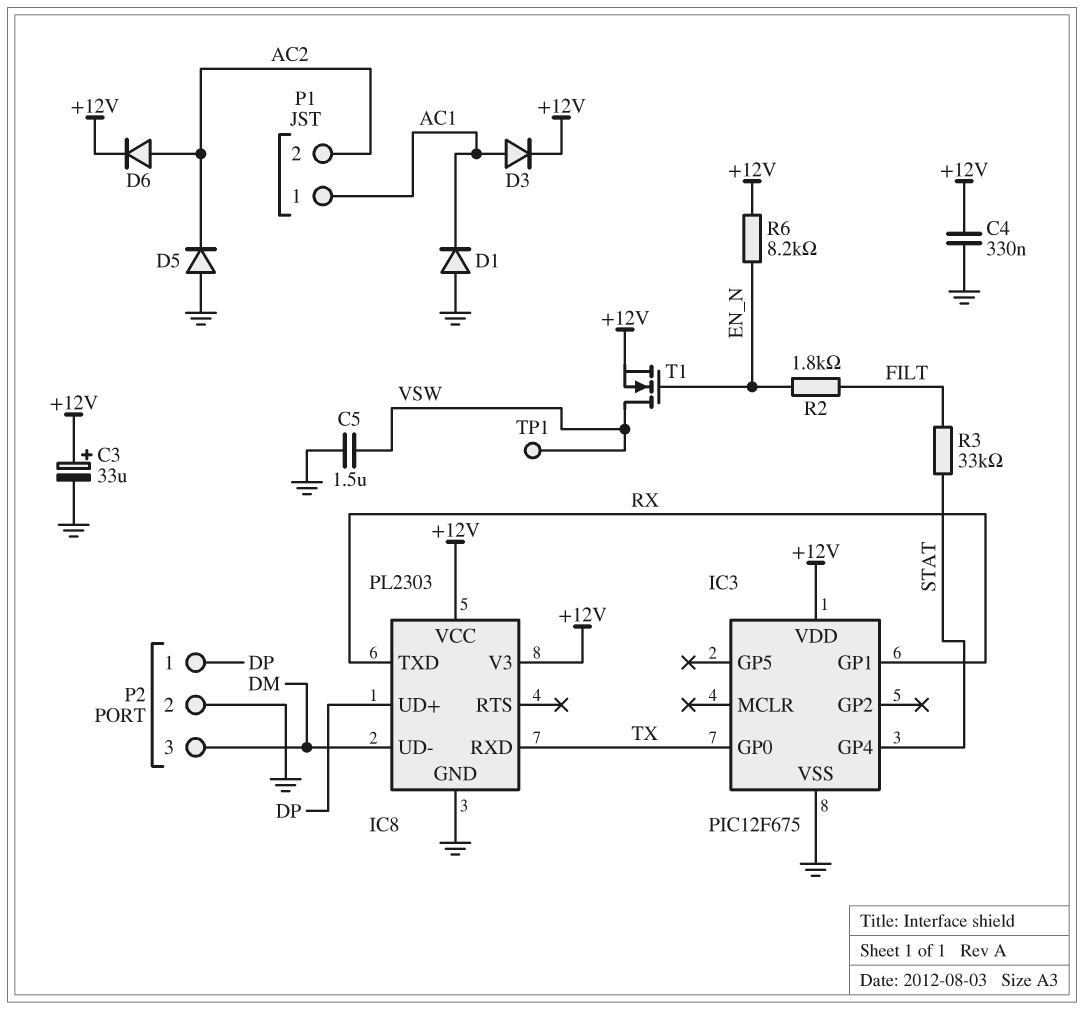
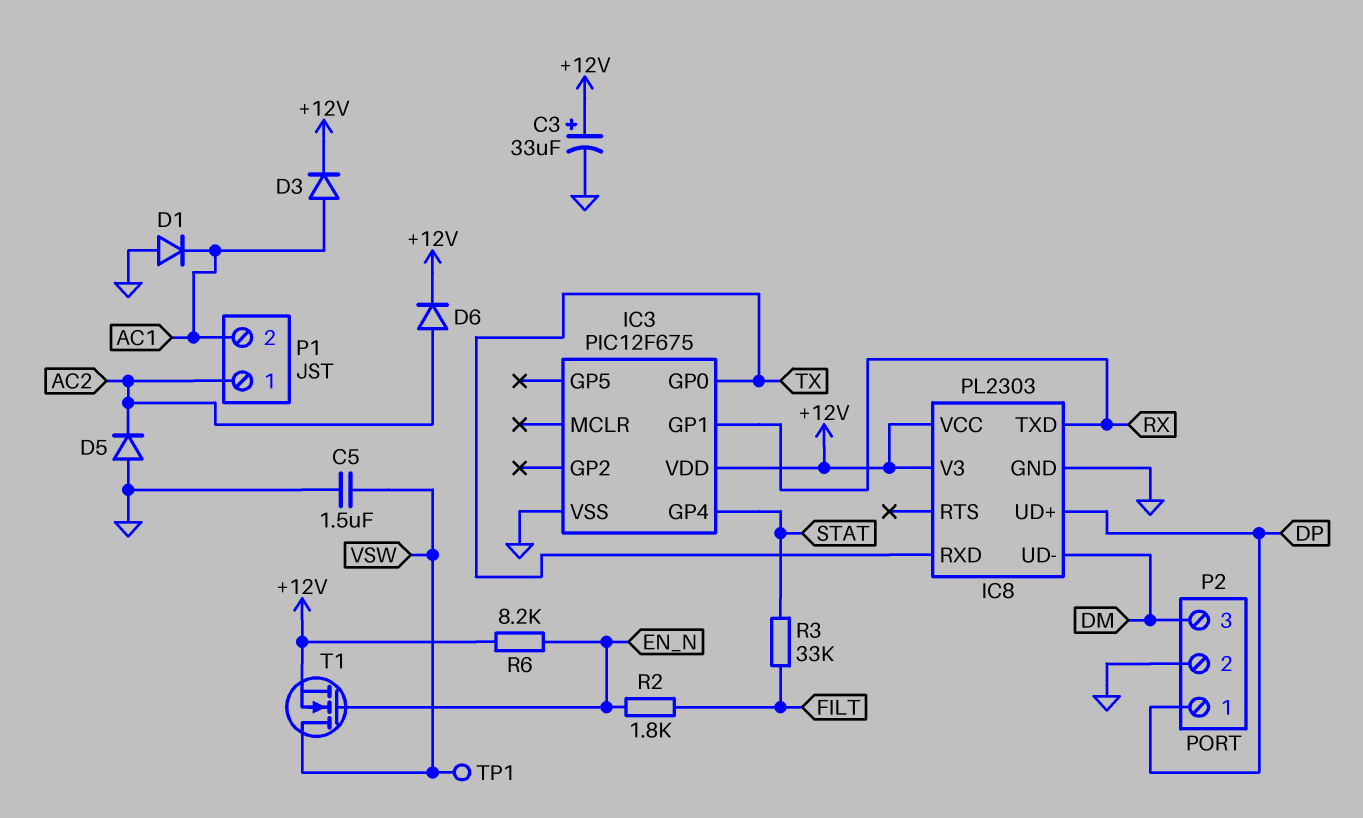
C4: 330nF (+12V, GND) -> none
P1 pin 1: AC1 -> AC2
P1 pin 2: AC2 -> AC1

